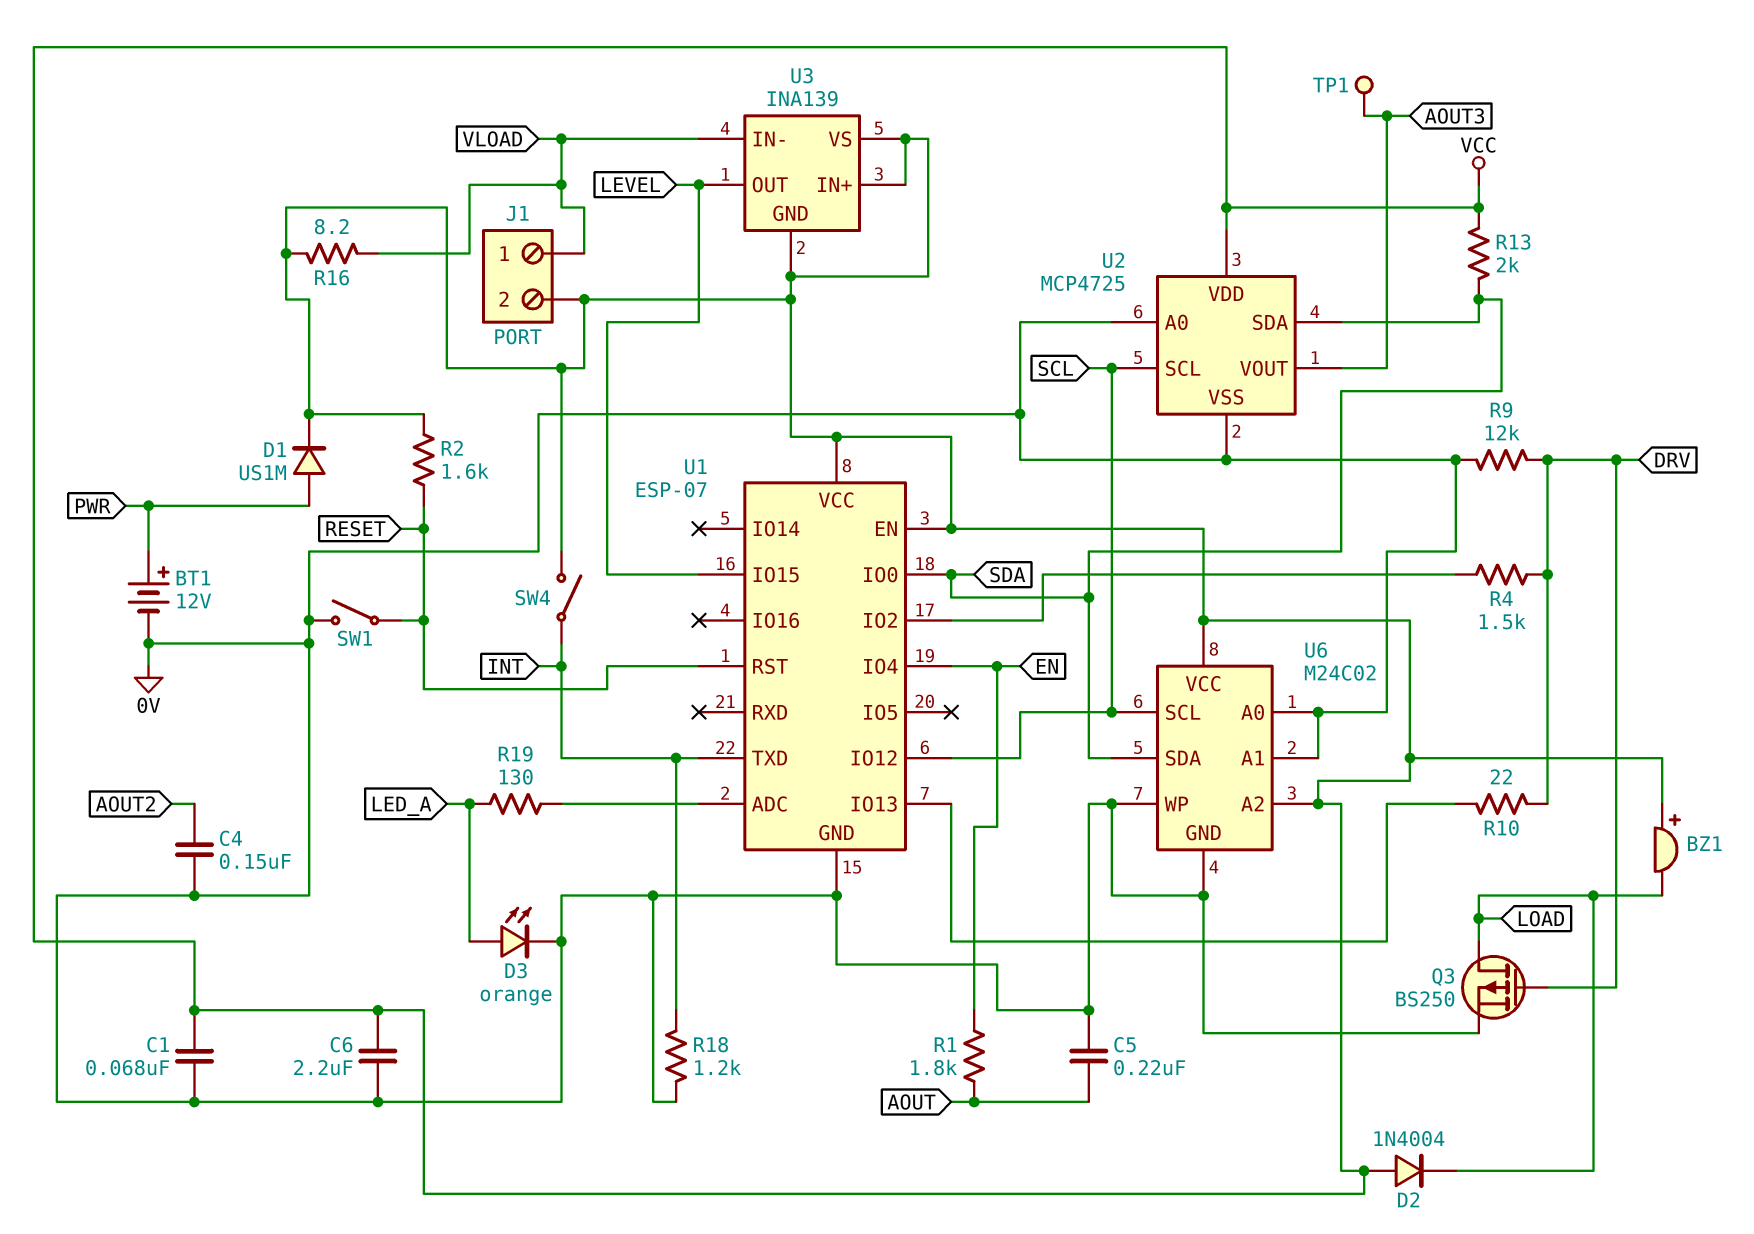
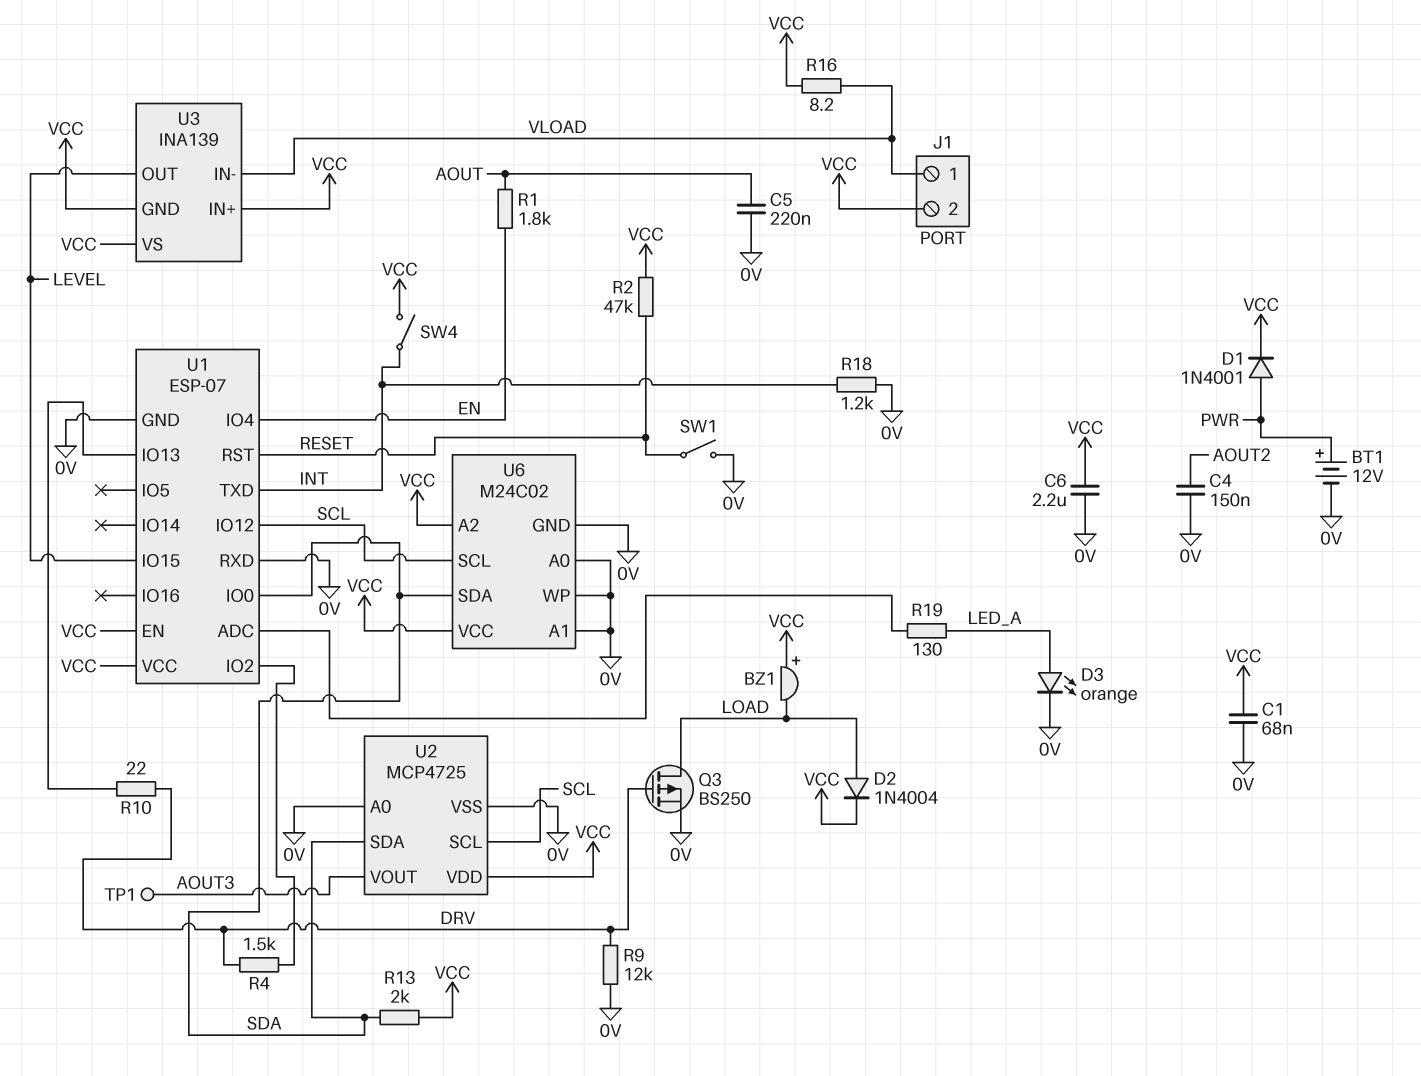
D1: diode US1M (A PWR, K VCC) -> diode 1N4001 (A PWR, K VCC)
D2: diode 1N4004 (A VCC, K LOAD) -> diode 1N4004 (A LOAD, K VCC)
R2: 1.6k (RESET, VCC) -> 47k (RESET, VCC)
U1 pin RXD: none -> 0V

